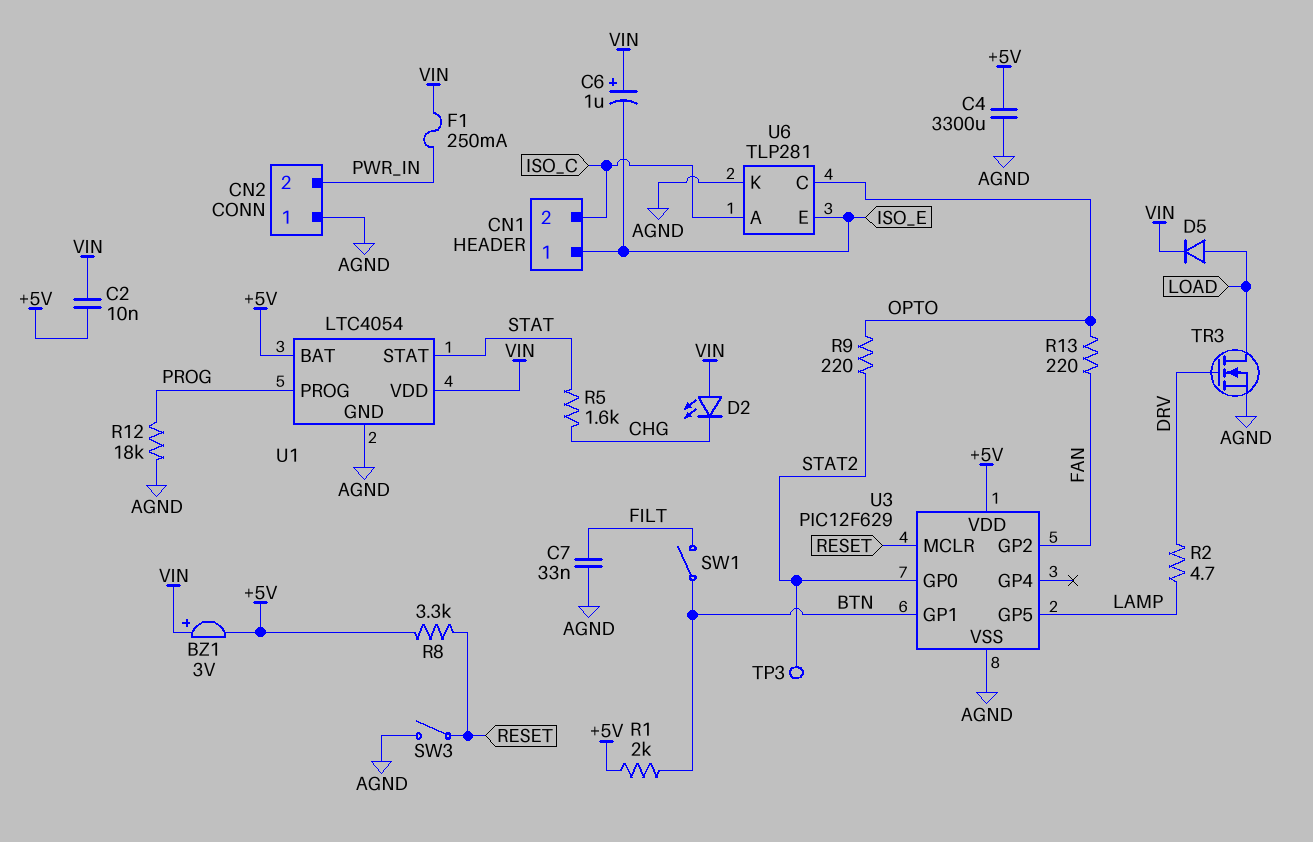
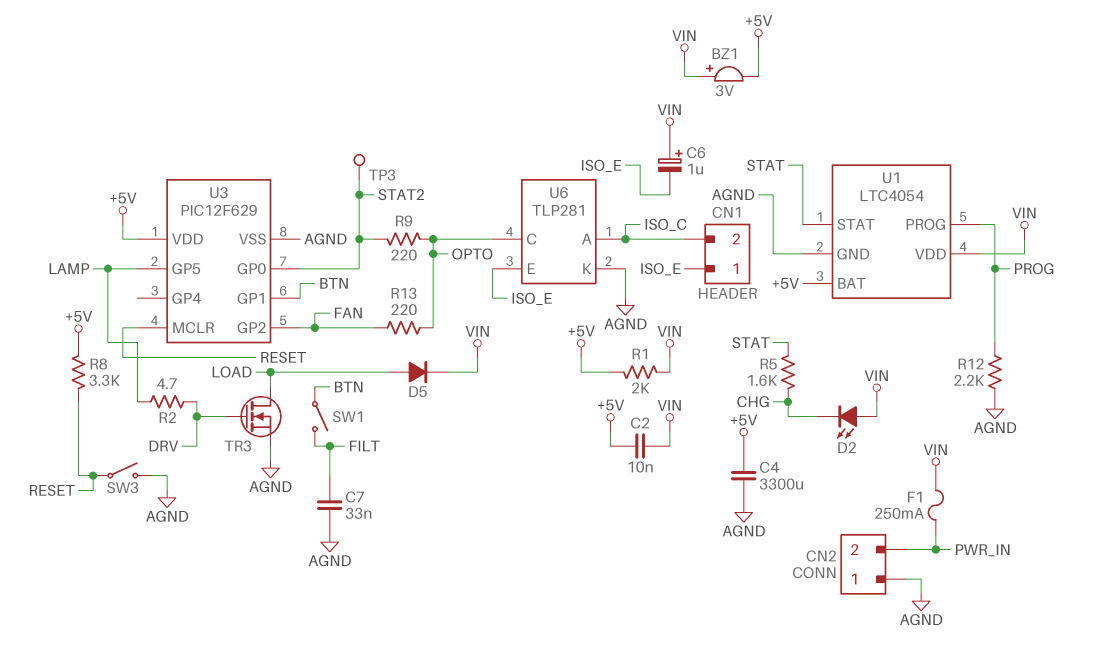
R1: 2k (+5V, BTN) -> 2k (+5V, VIN)
R12: 18k (AGND, PROG) -> 2.2k (AGND, PROG)

